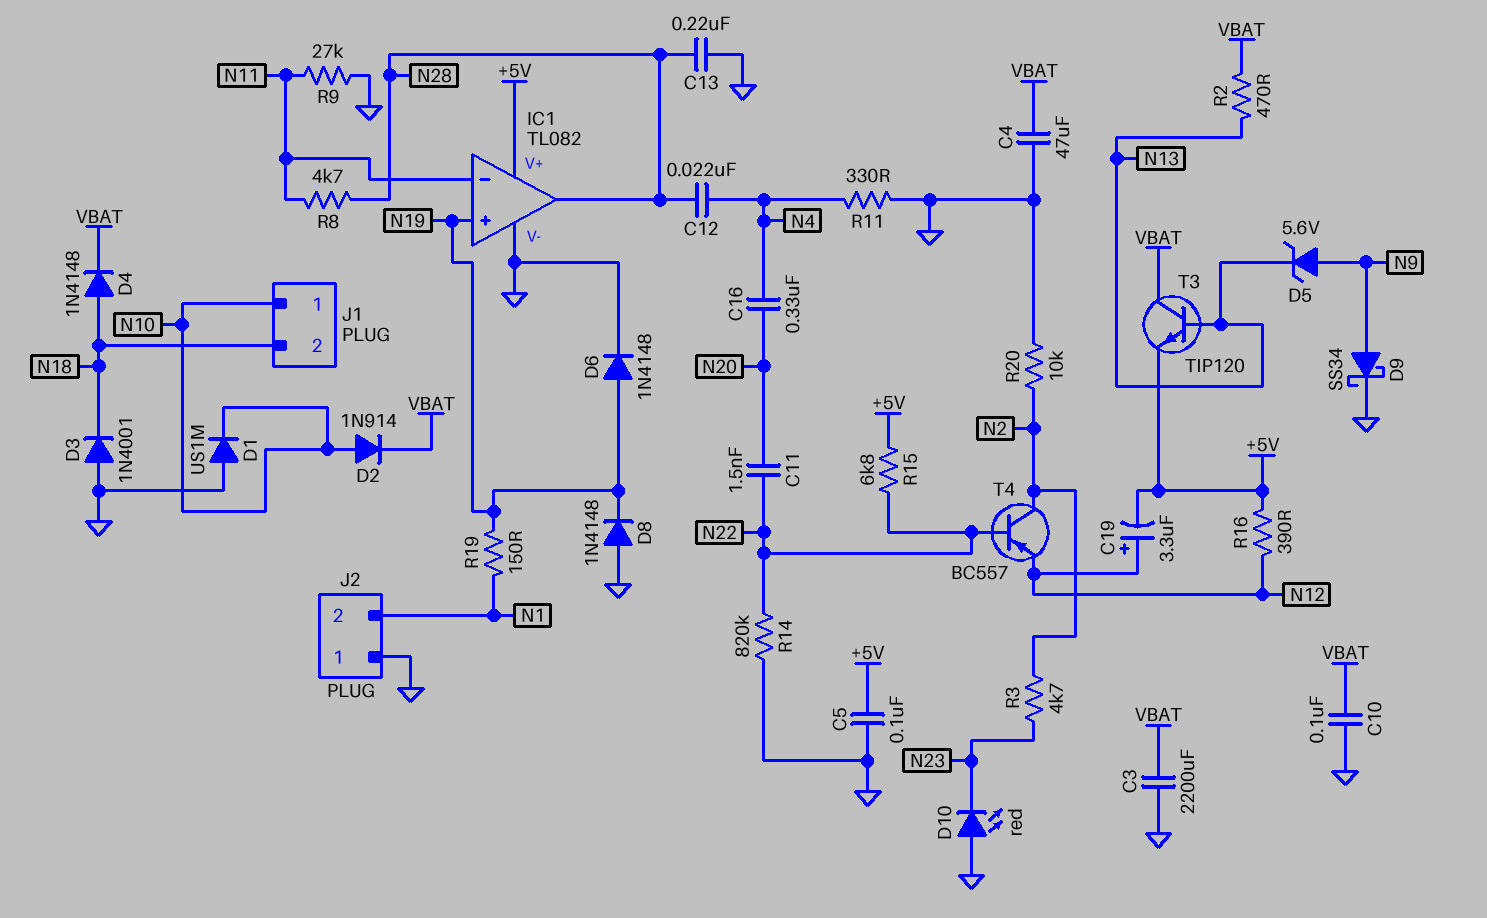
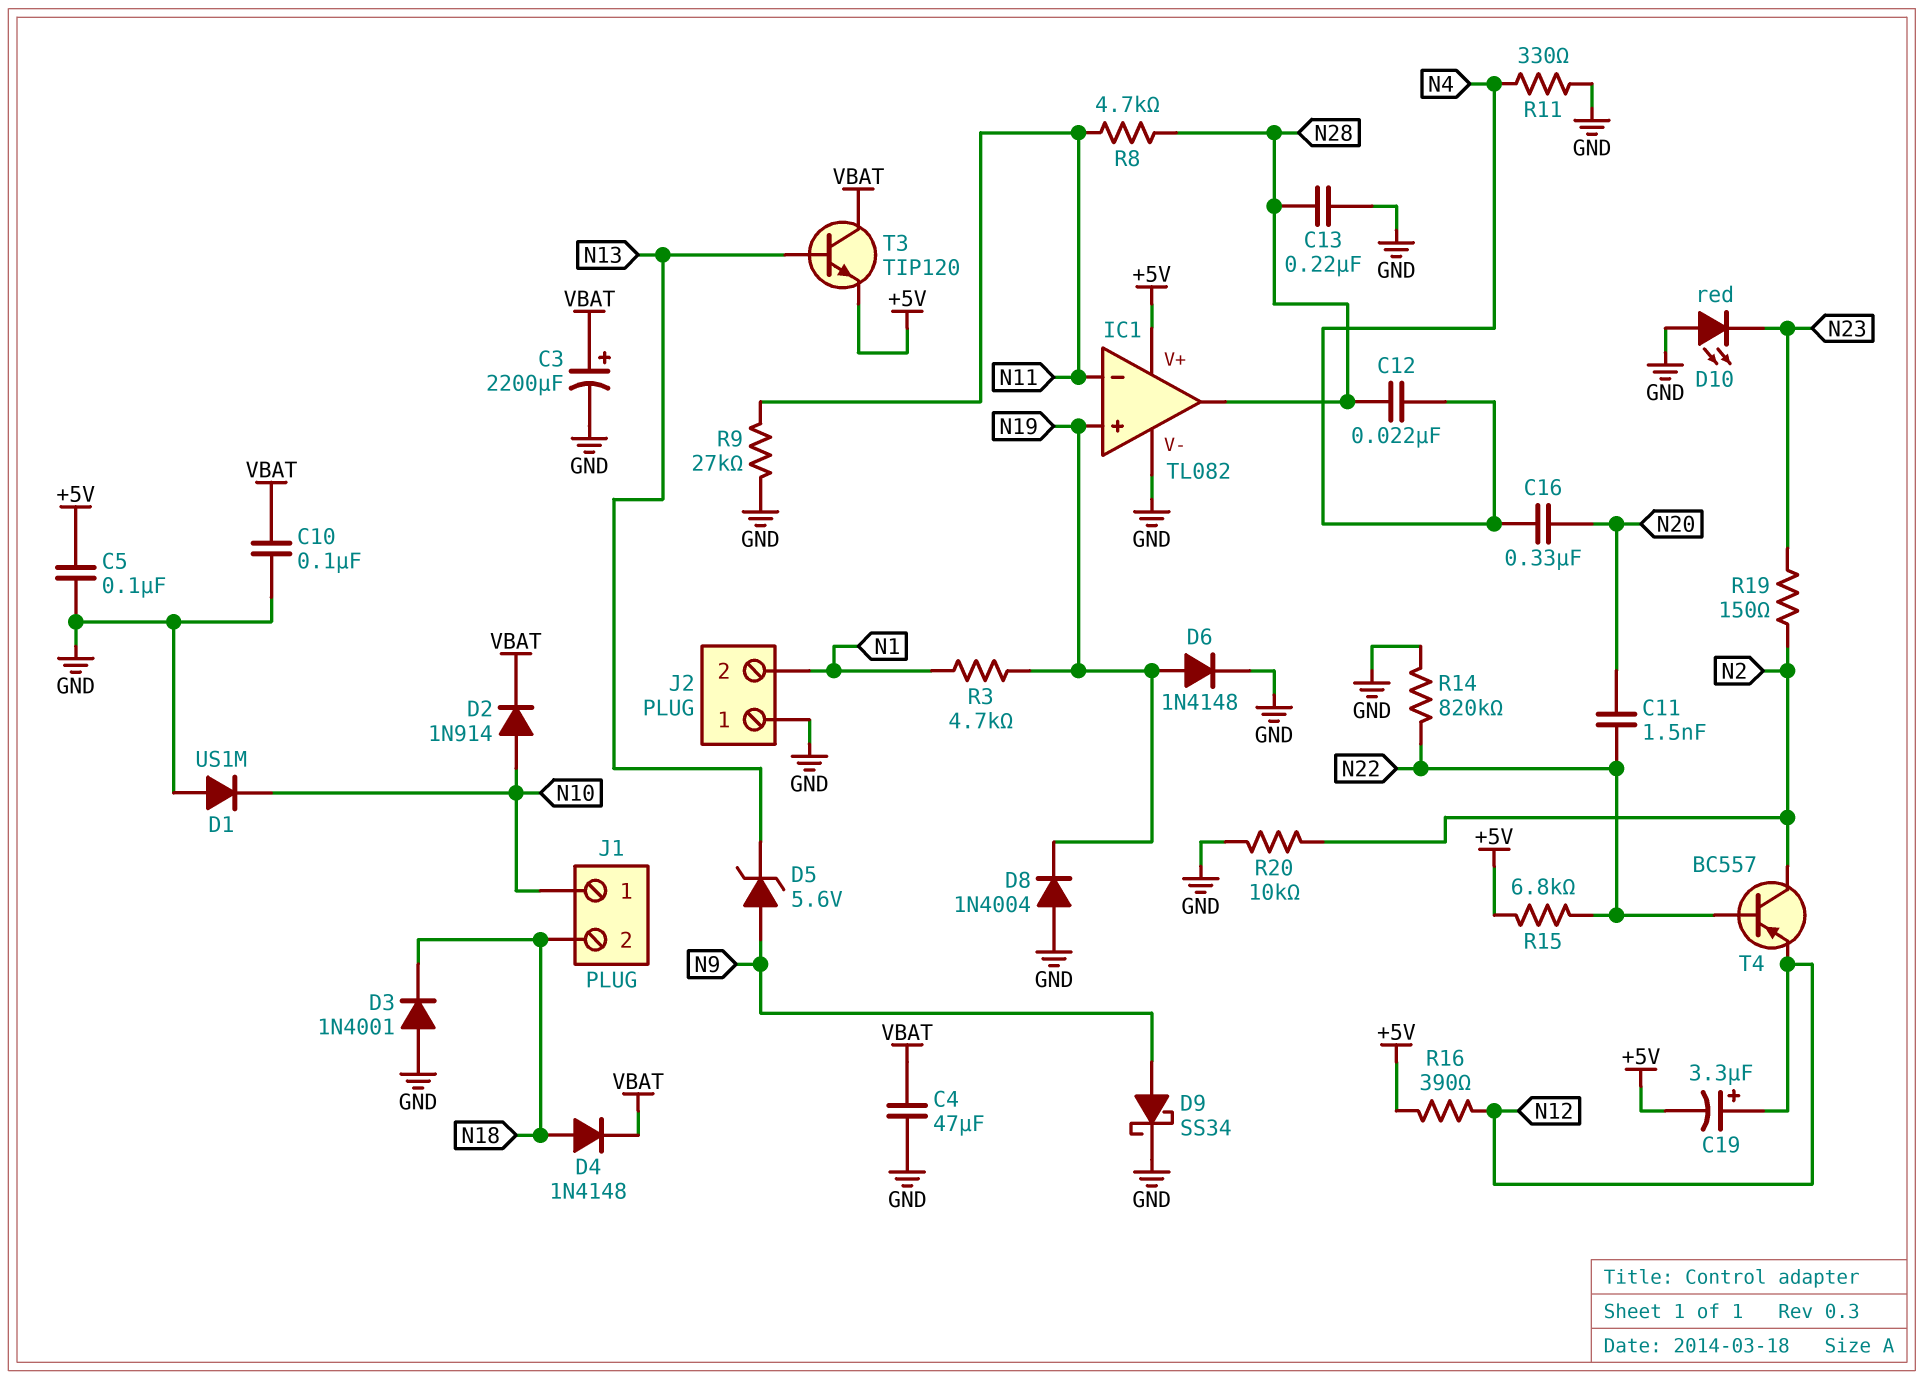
C3: 2200uF (GND, VBAT) -> 2200uF (plus VBAT, minus GND)
D8: diode 1N4148 (A GND, K N19) -> diode 1N4004 (A GND, K N19)
R2: 470 (N13, VBAT) -> none
R3: 4.7k (N2, N23) -> 4.7k (N1, N19)
R19: 150 (N1, N19) -> 150 (N2, N23)

